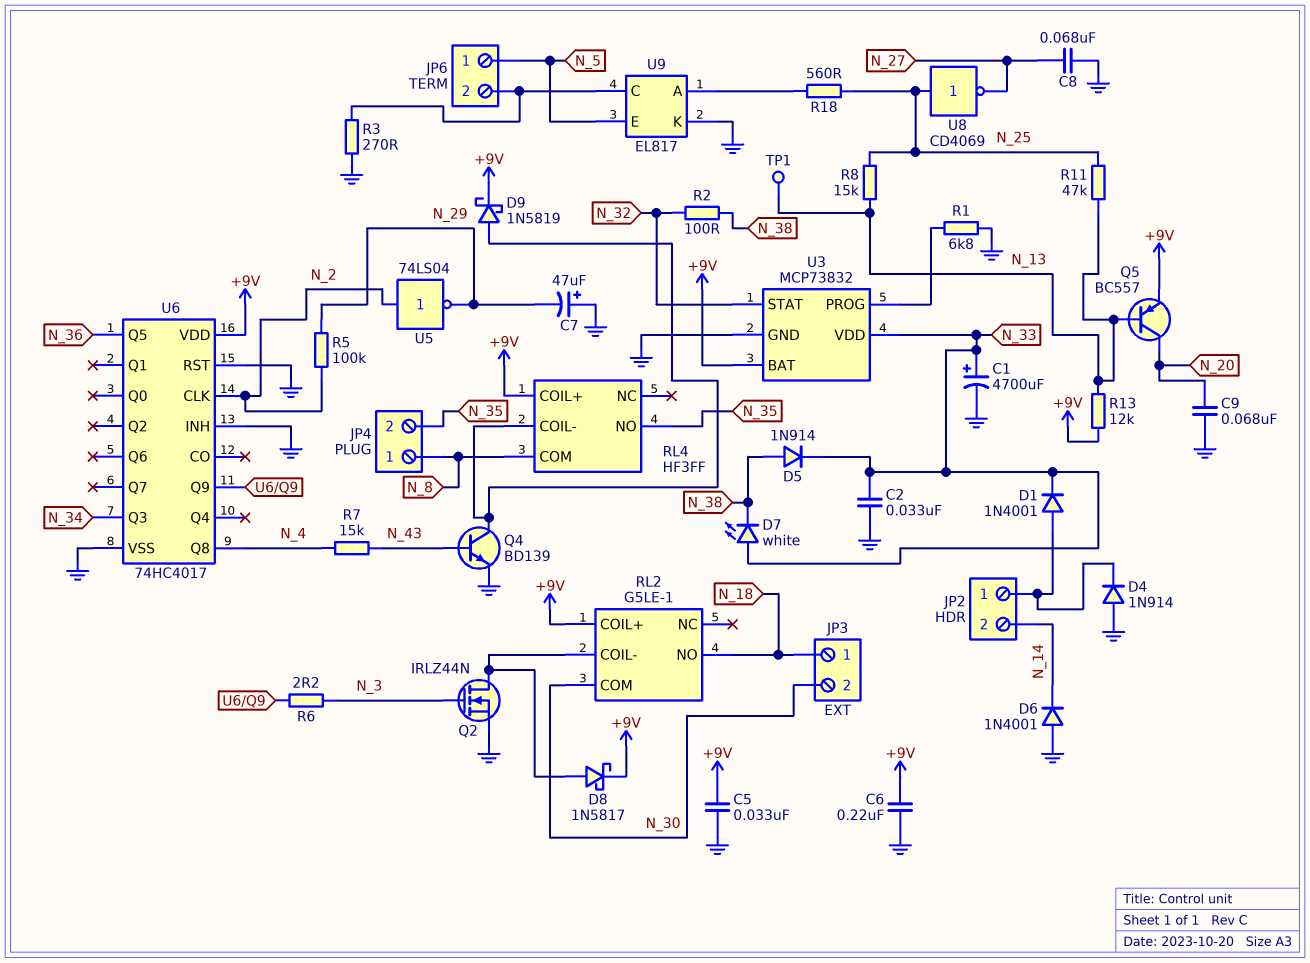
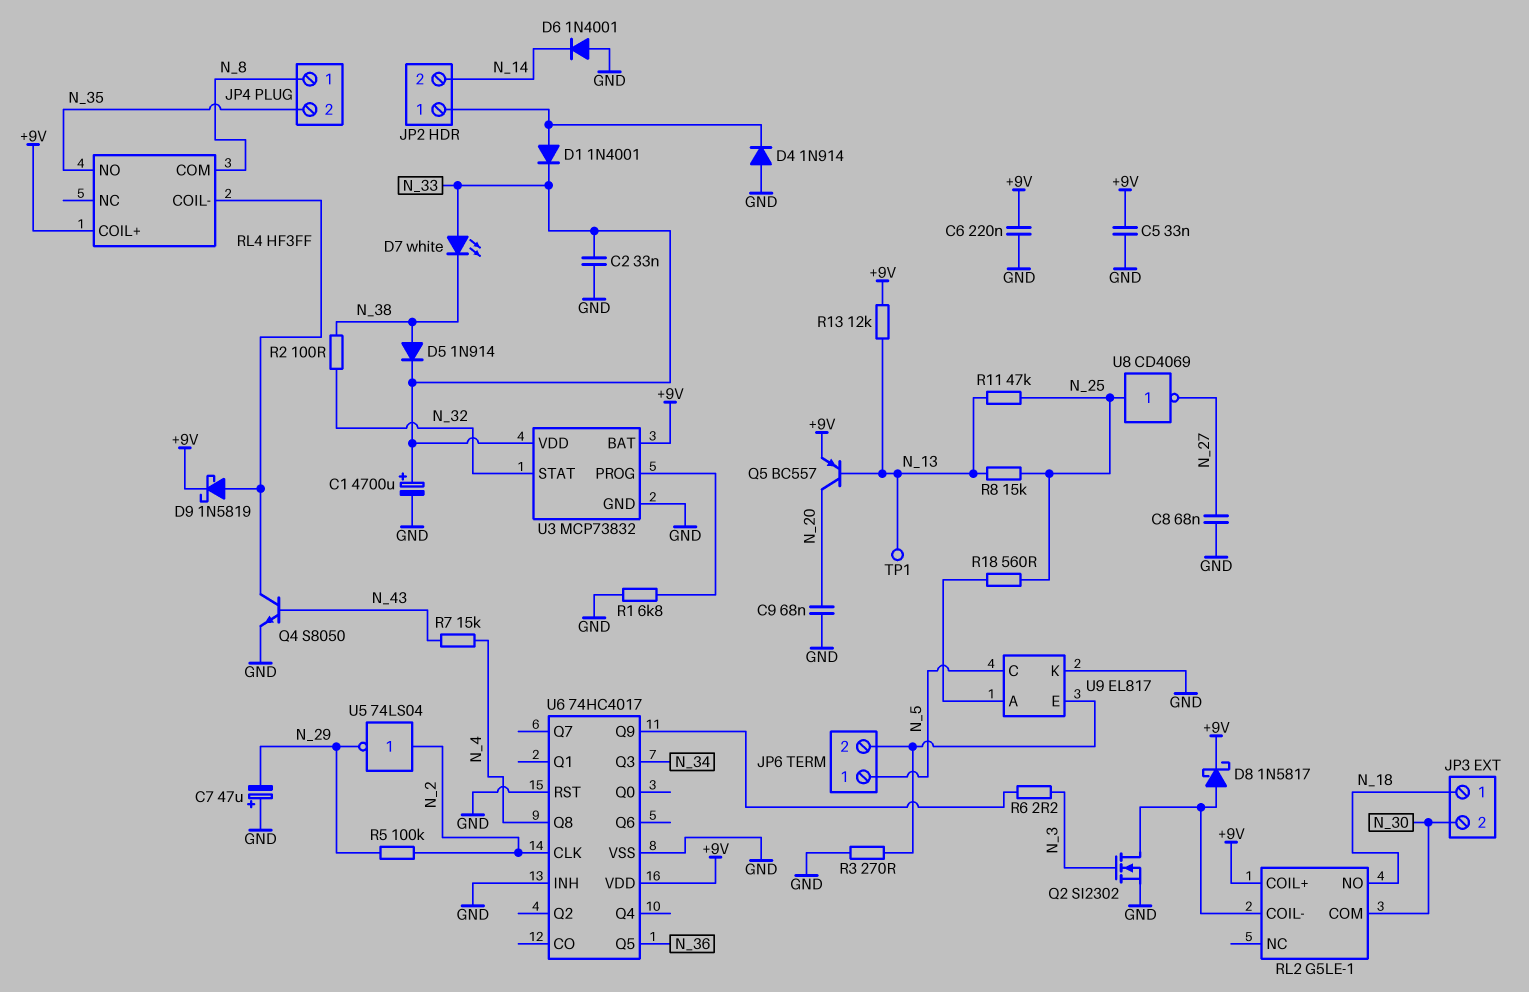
Q2: NMOS IRLZ44N (G N_3, D RL2/COIL-, S GND) -> NMOS SI2302 (G N_3, D RL2/COIL-, S GND)
Q4: NPN BD139 (B N_43, C RL4/COIL-, E GND) -> NPN S8050 (B N_43, C RL4/COIL-, E GND)
U9 pin C: JP6/2 -> N_5
U9 pin E: N_5 -> JP6/2

